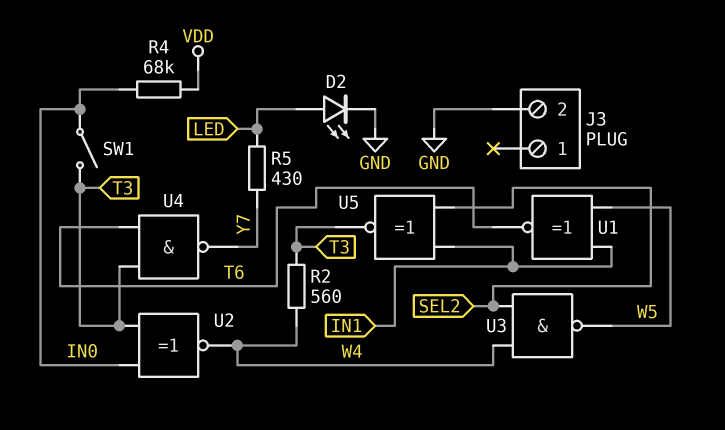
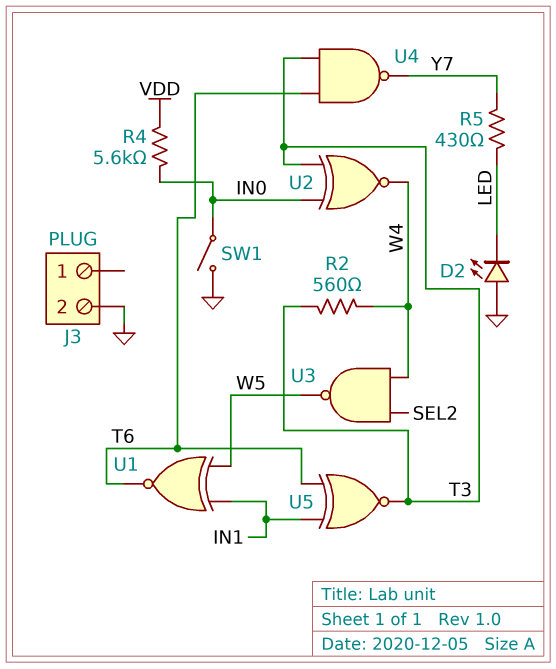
D2: LED (A LED, K GND) -> LED (A GND, K LED)
R4: 68k (IN0, VDD) -> 5.6k (IN0, VDD)
SW1: switch (IN0, T3) -> switch (GND, IN0)
U5: XNOR (in IN1, in SEL2, out T3) -> XNOR (in IN1, in T6, out T3)

